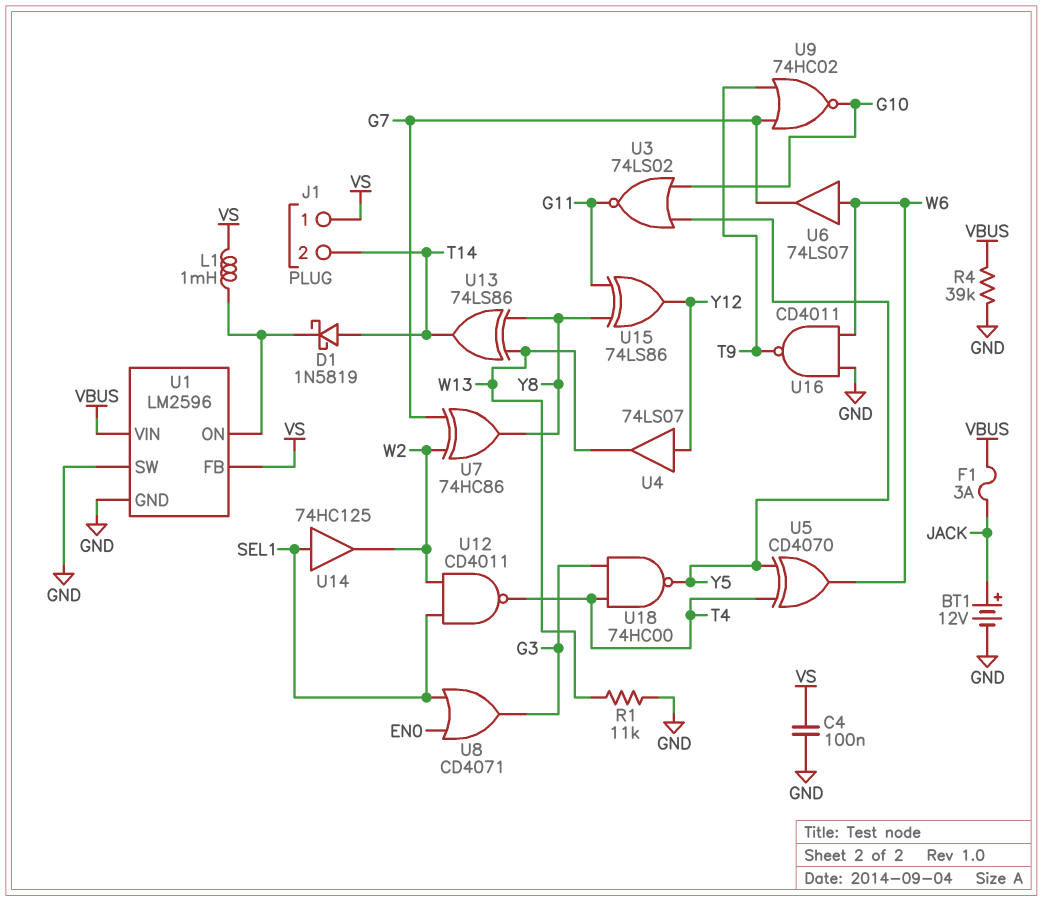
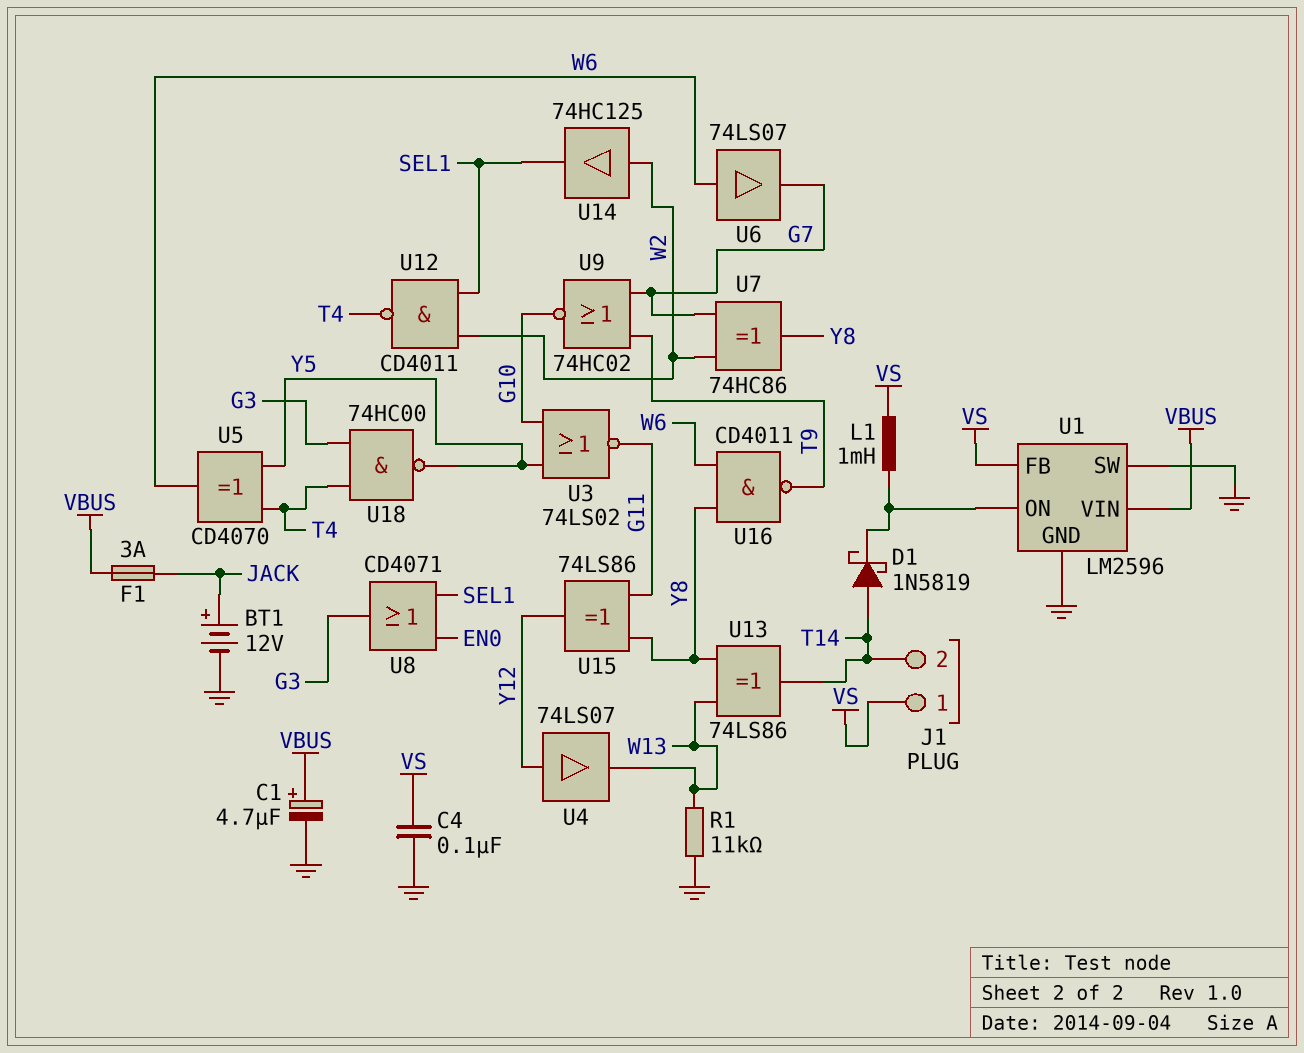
C1: none -> 4.7uF (plus VBUS, minus GND)
R4: 39k (GND, VBUS) -> none
U14: buffer 74HC125 (in SEL1, out W2) -> buffer 74HC125 (in W2, out SEL1)
U16: NAND CD4011 (in GND, in W6, out T9) -> NAND CD4011 (in W6, in Y8, out T9)

